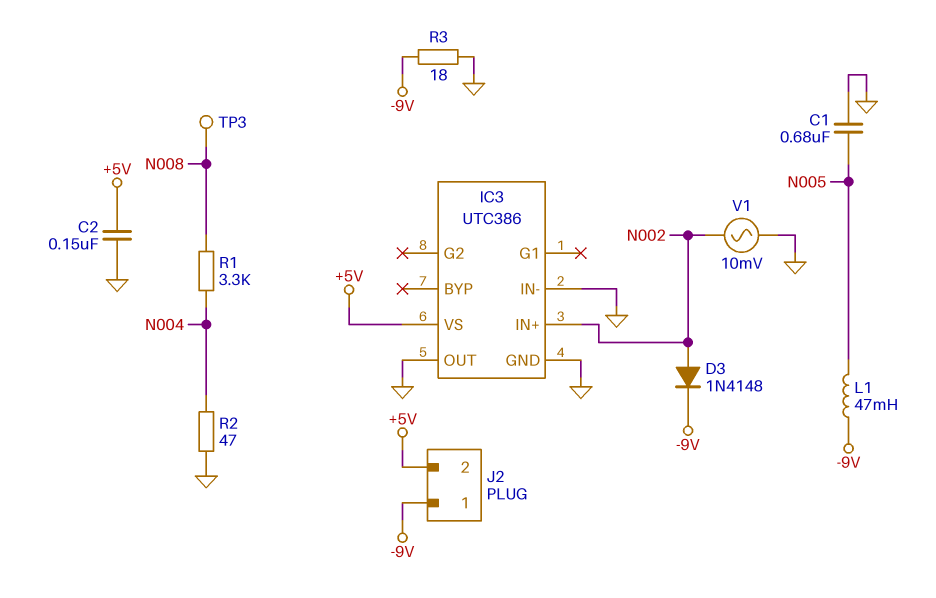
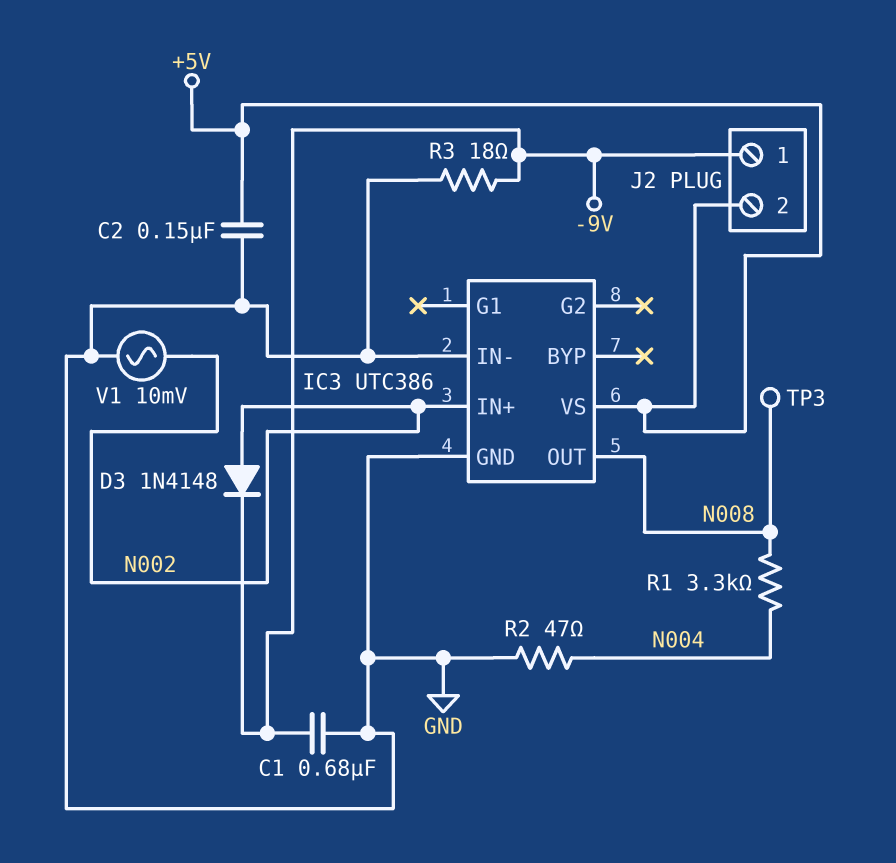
C1: 680nF (GND, N005) -> 680nF (-9V, GND)
IC3 pin OUT: GND -> N008
L1: 47mH (-9V, N005) -> none

